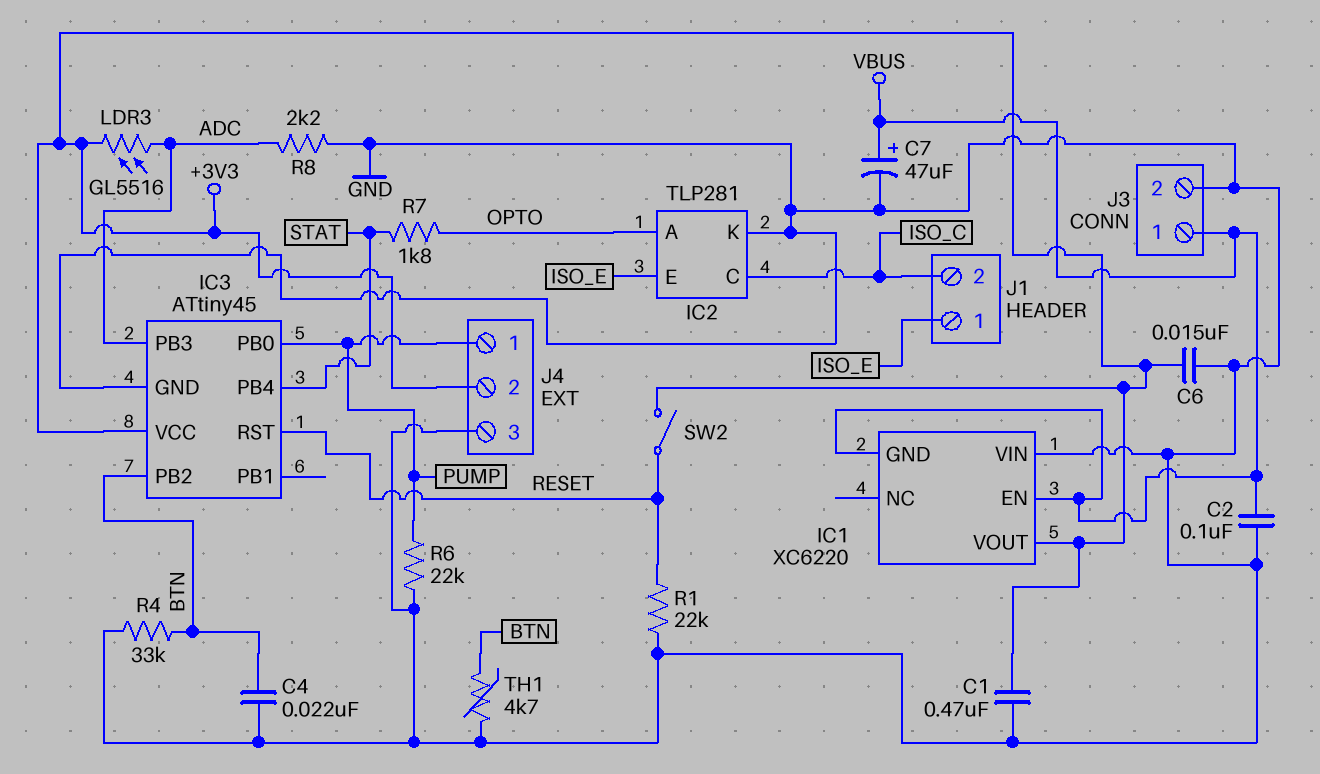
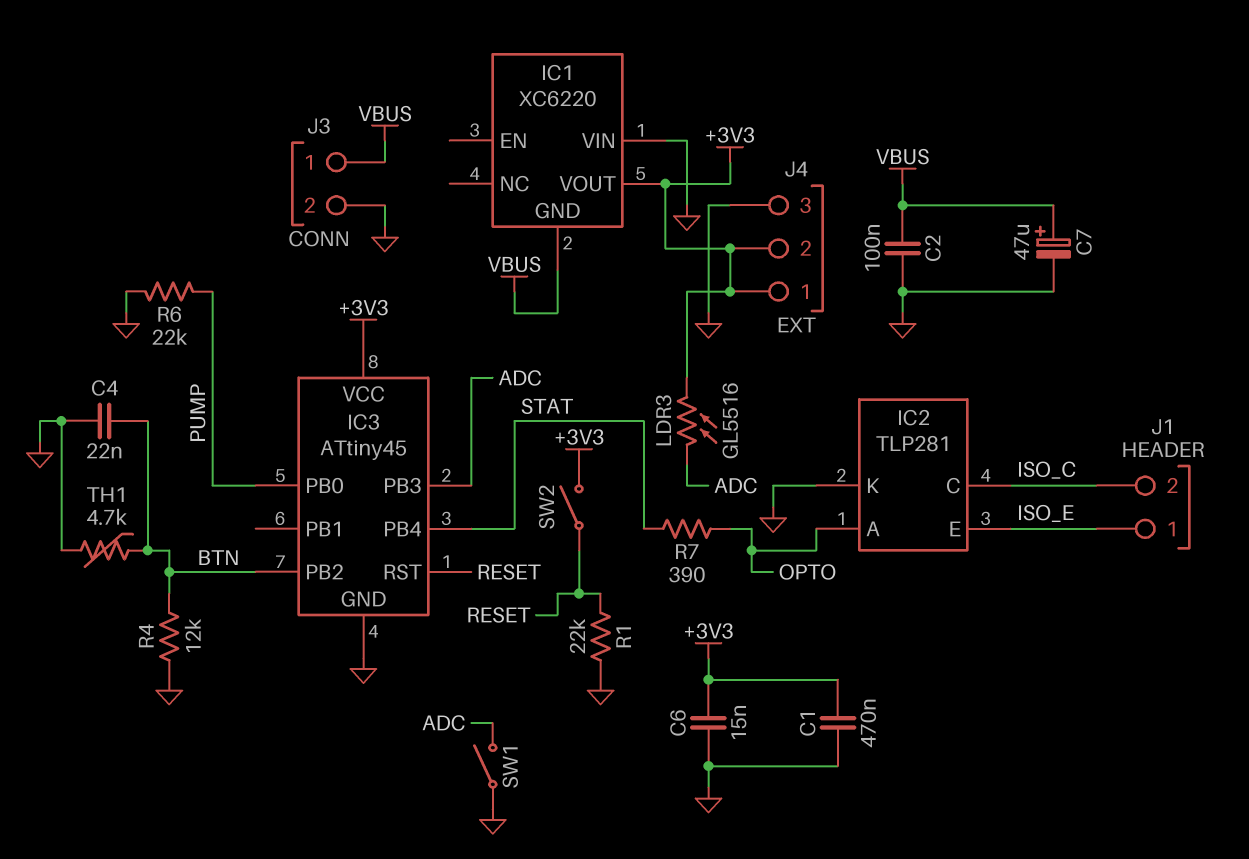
IC1 pin EN: VBUS -> none
J4 pin 1: PUMP -> +3V3
R4: 33k (BTN, GND) -> 12k (BTN, GND)
R7: 1.8k (OPTO, STAT) -> 390 (OPTO, STAT)
R8: 2.2k (ADC, GND) -> none
SW1: none -> switch (ADC, GND)

